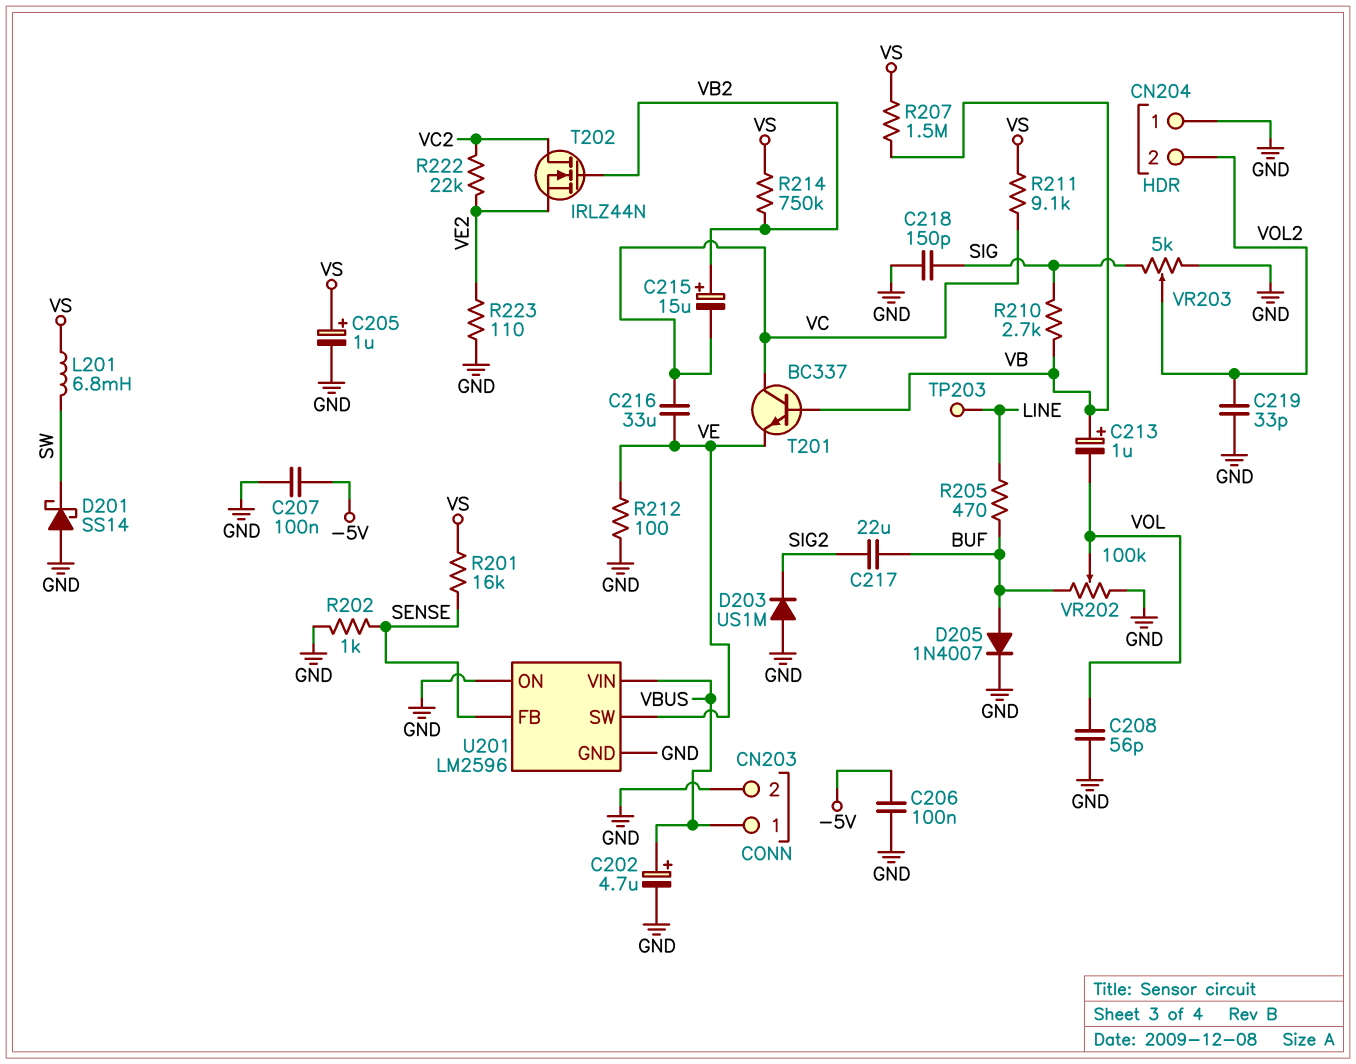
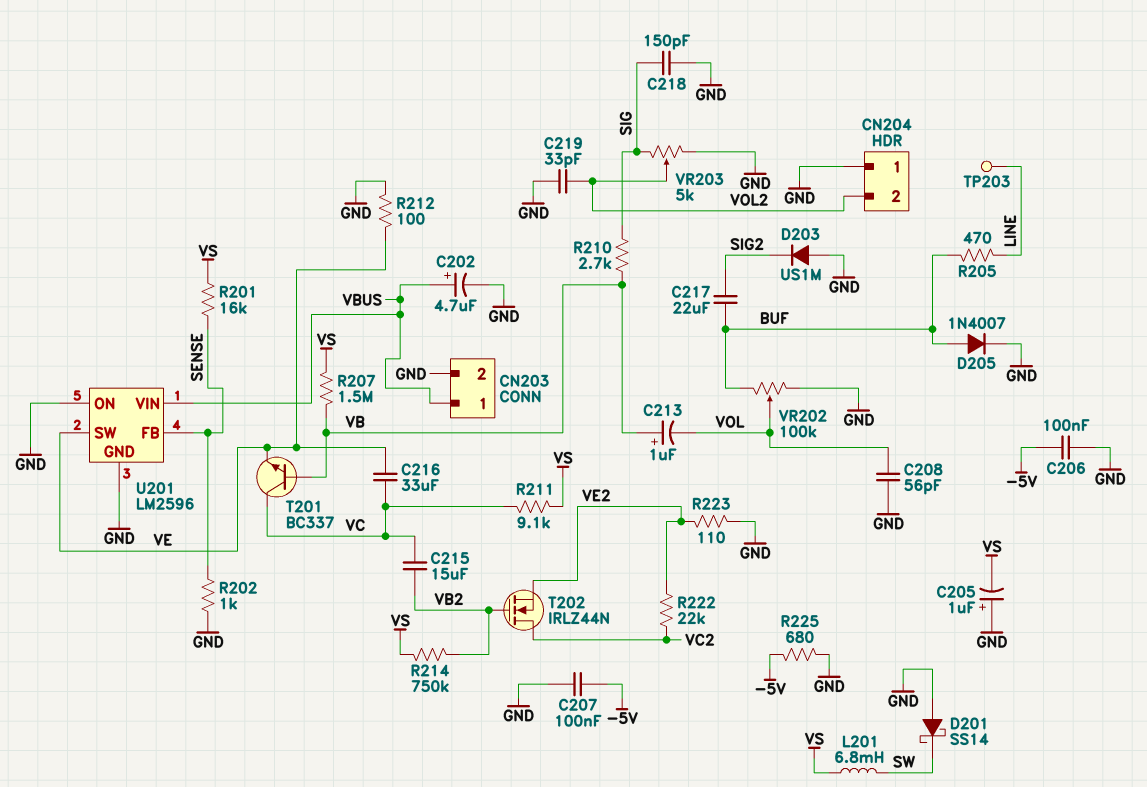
C205: 1uF (plus VS, minus GND) -> 1uF (plus GND, minus VS)
C215: 15uF (plus VB2, minus VC) -> 15uF (VB2, VC)
R225: none -> 680 (-5V, GND)

